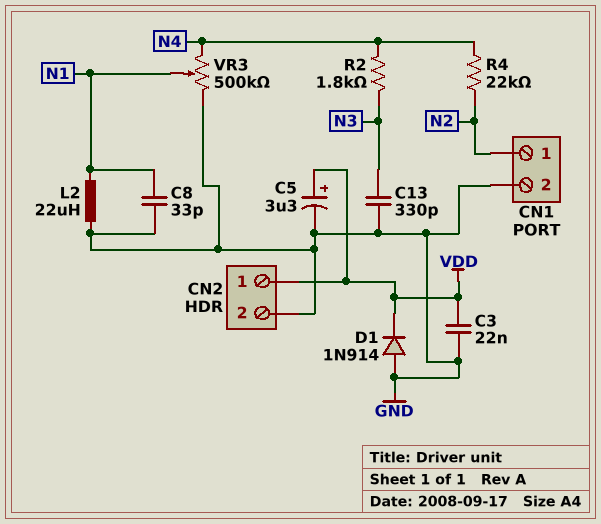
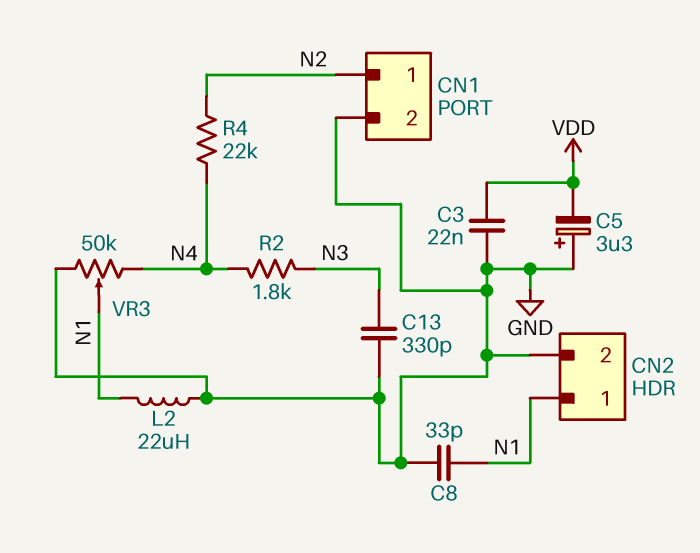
C5: 3.3uF (plus VDD, minus GND) -> 3.3uF (plus GND, minus VDD)
CN2 pin 1: VDD -> N1
D1: diode 1N914 (A GND, K VDD) -> none
VR3: 500k (GND, N4, wiper N1) -> 50k (GND, N4, wiper N1)

